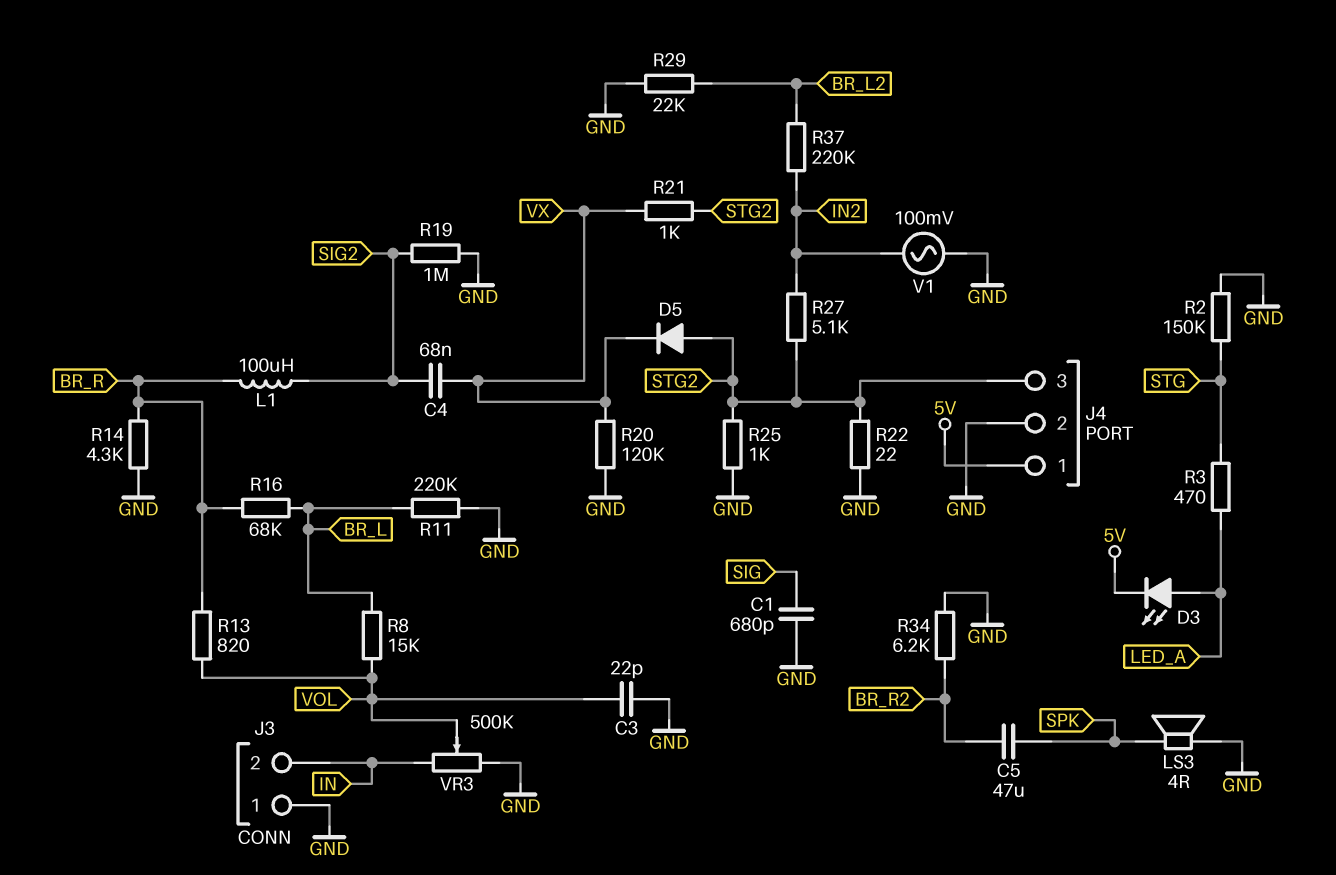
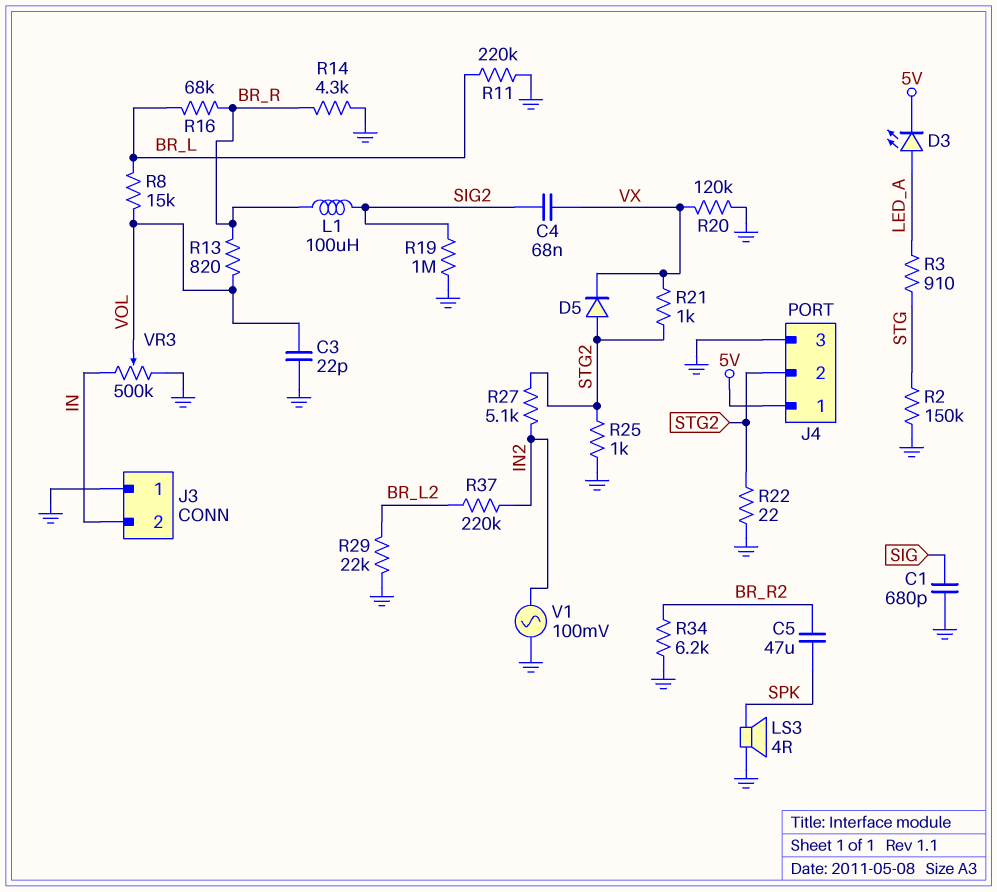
J4 pin 2: GND -> STG2
J4 pin 3: STG2 -> GND
R3: 470 (LED_A, STG) -> 910 (LED_A, STG)

